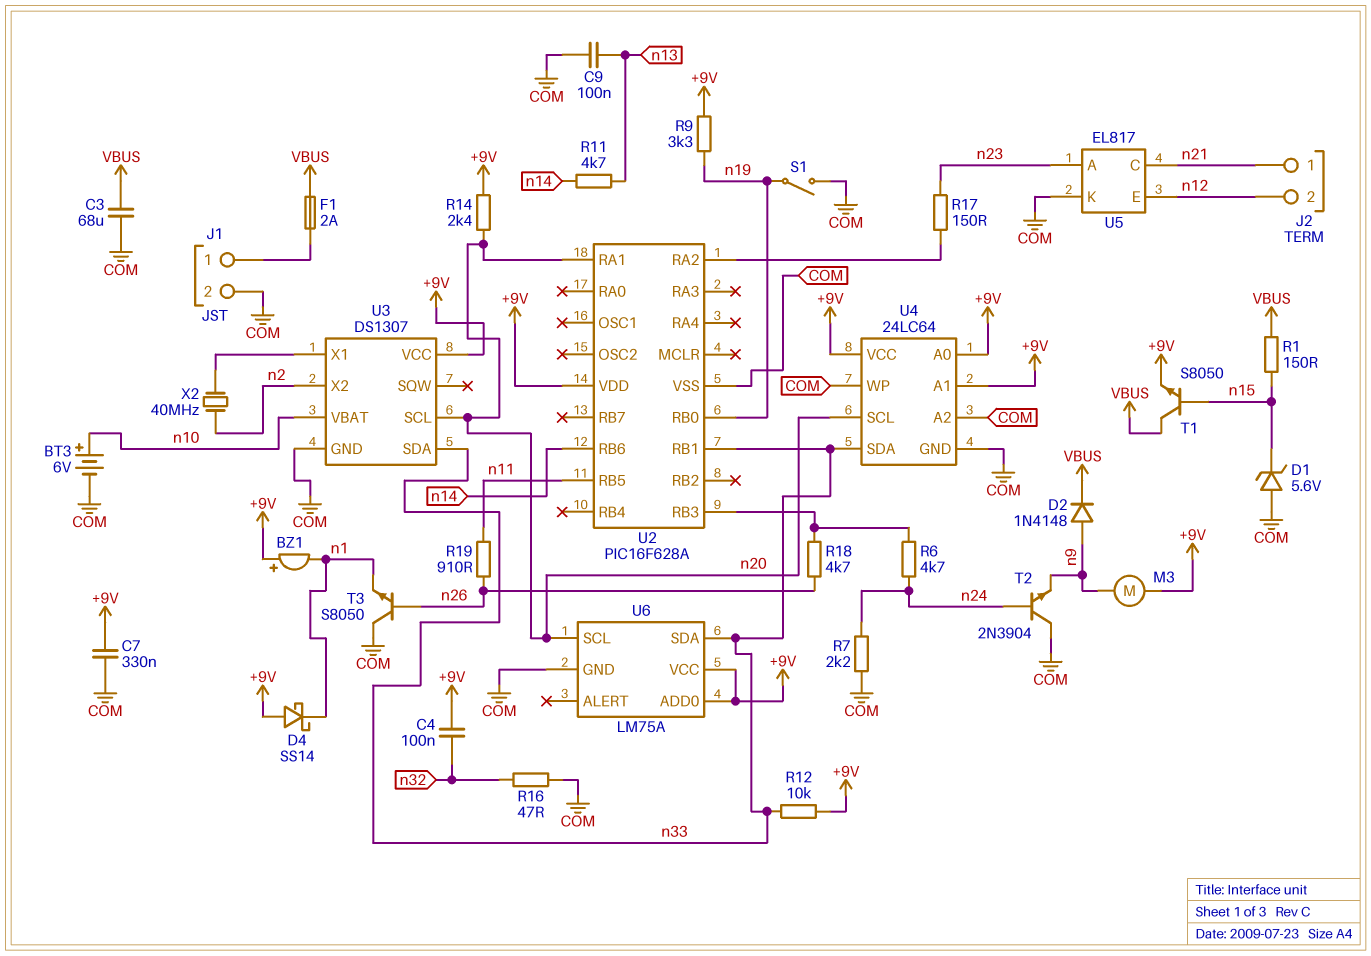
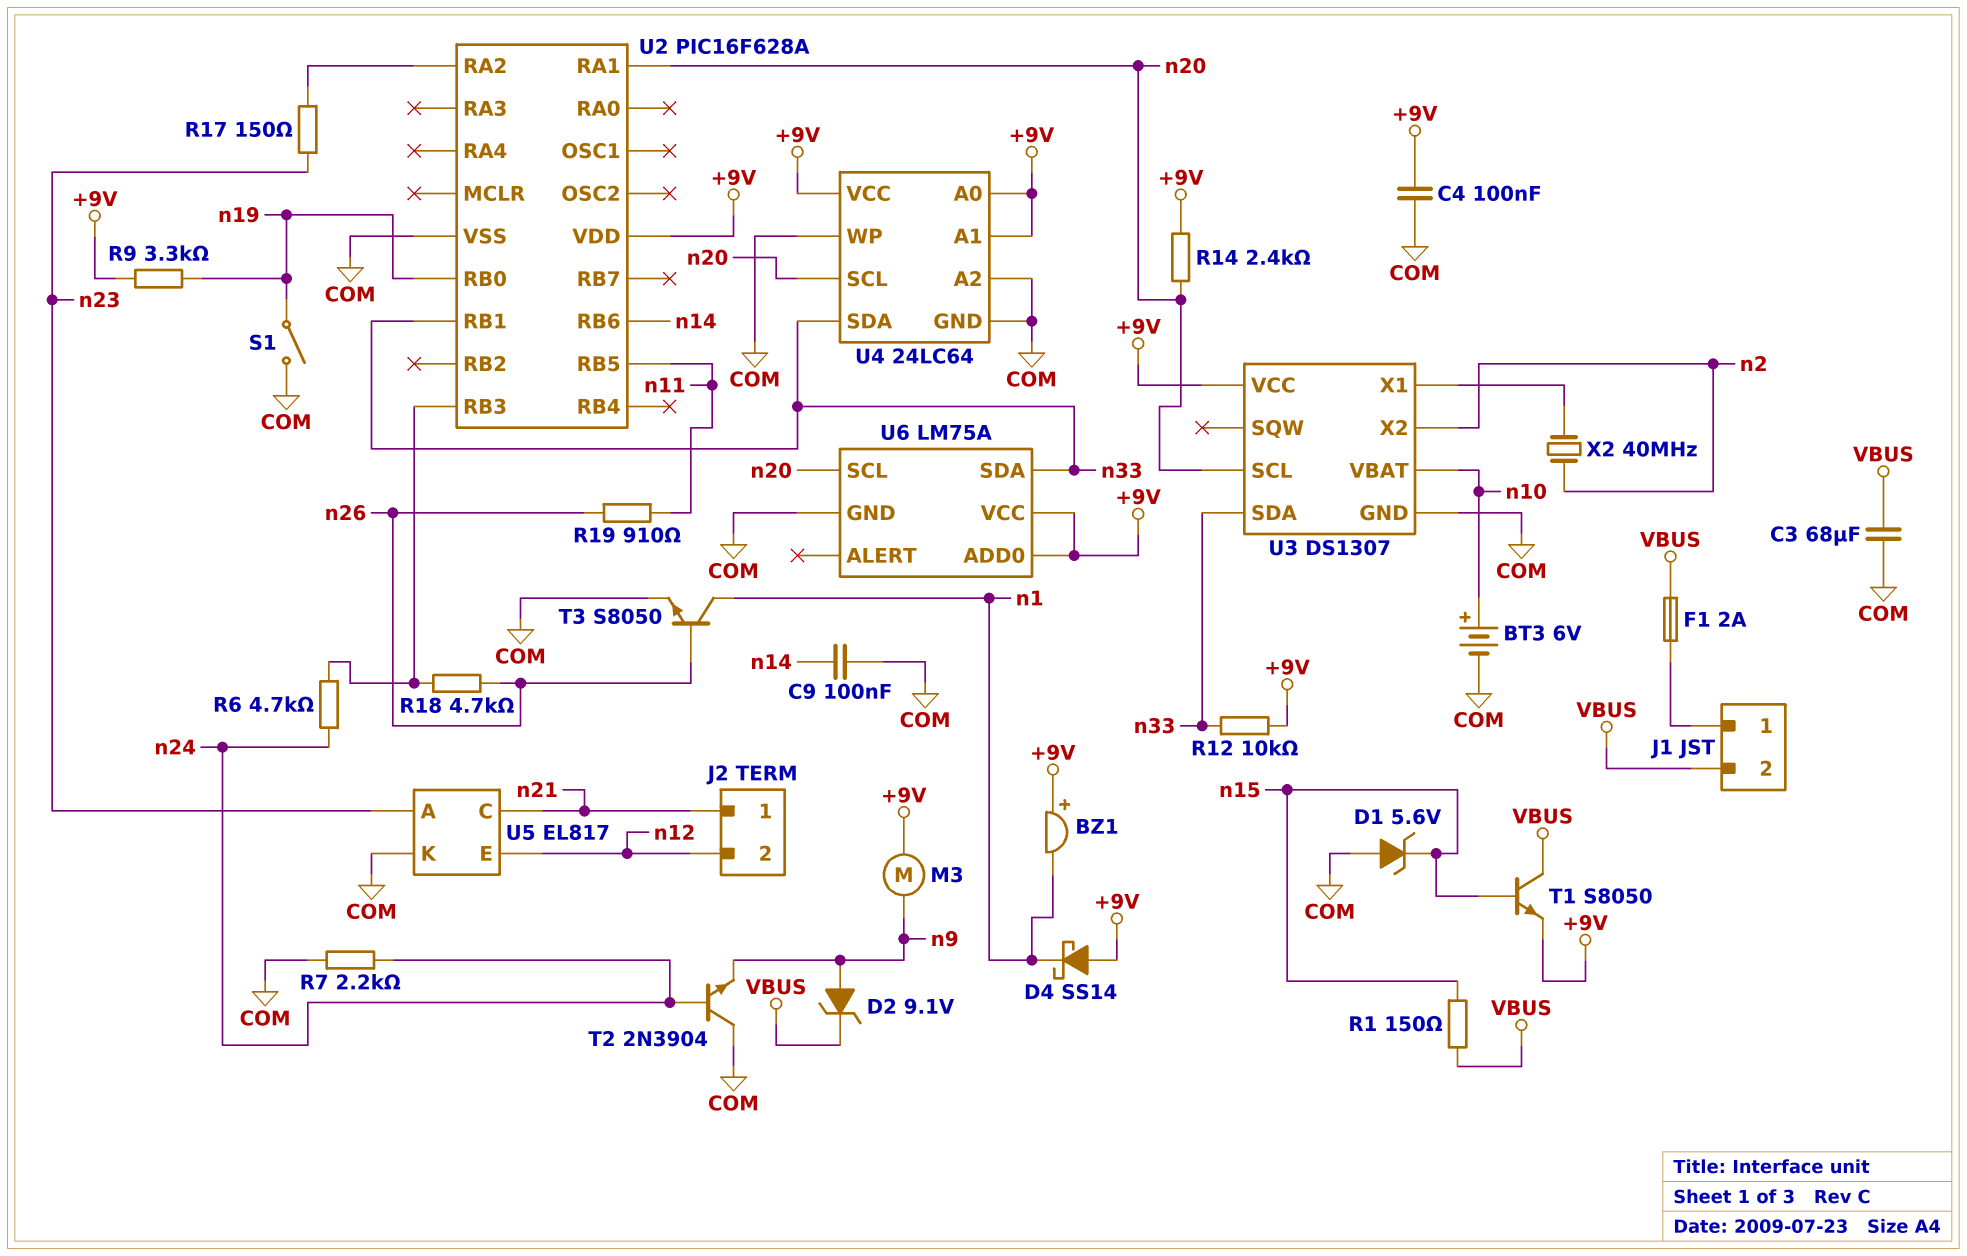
C4: 100nF (+9V, n32) -> 100nF (+9V, COM)
C7: 330nF (+9V, COM) -> none
C9: 100nF (COM, n13) -> 100nF (COM, n14)
D2: diode 1N4148 (A n9, K VBUS) -> zener 9.1V (A n9, K VBUS)
J1 pin 2: COM -> VBUS
R11: 4.7k (n13, n14) -> none
R16: 47 (COM, n32) -> none
T3: NPN S8050 (B n26, C COM, E n1) -> NPN S8050 (B n26, C n1, E COM)

